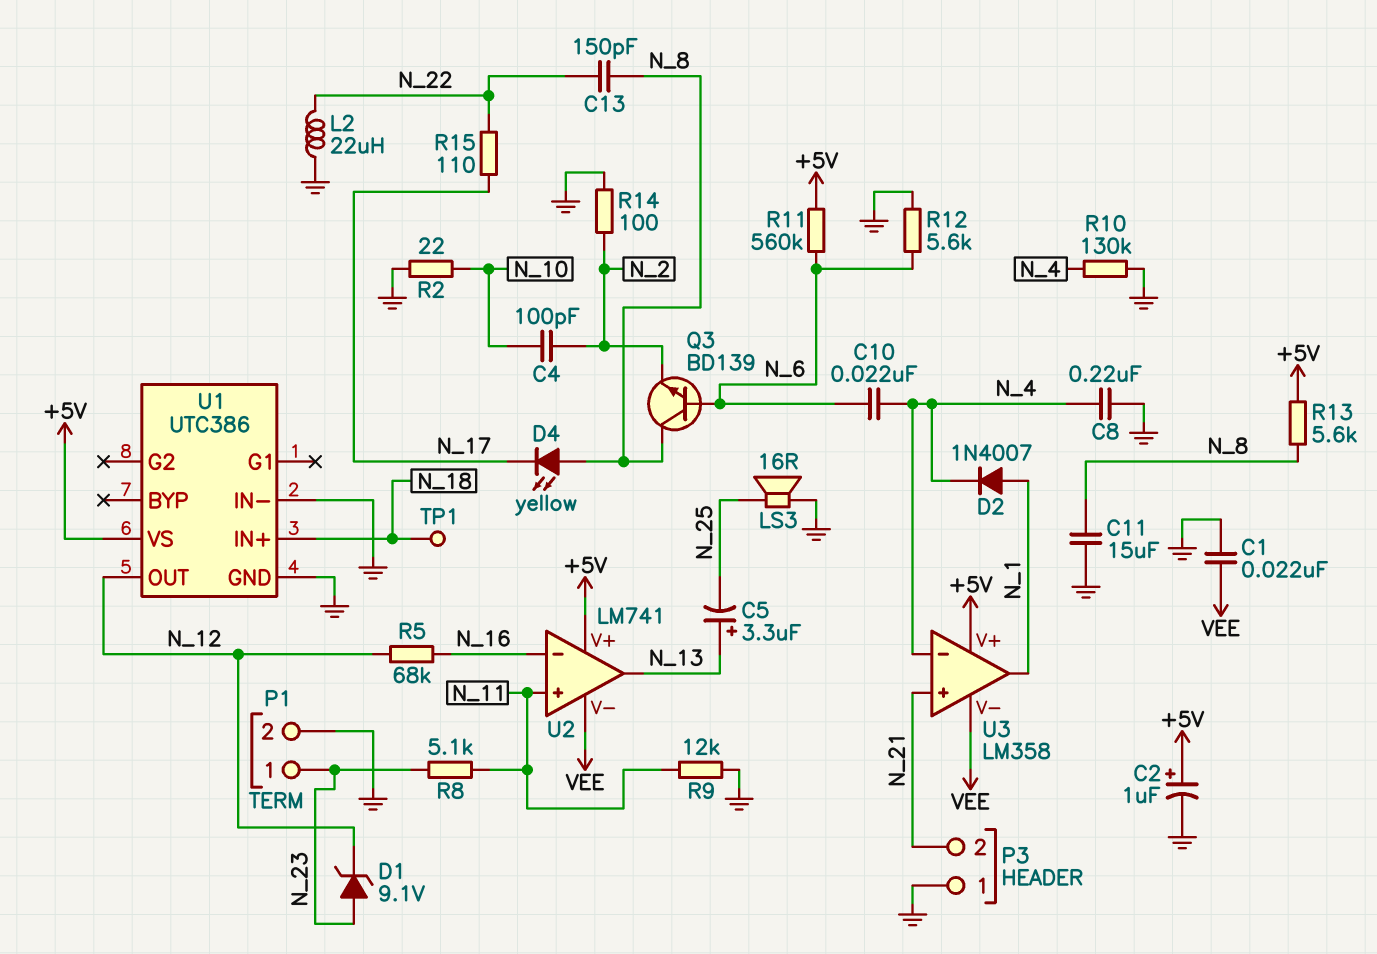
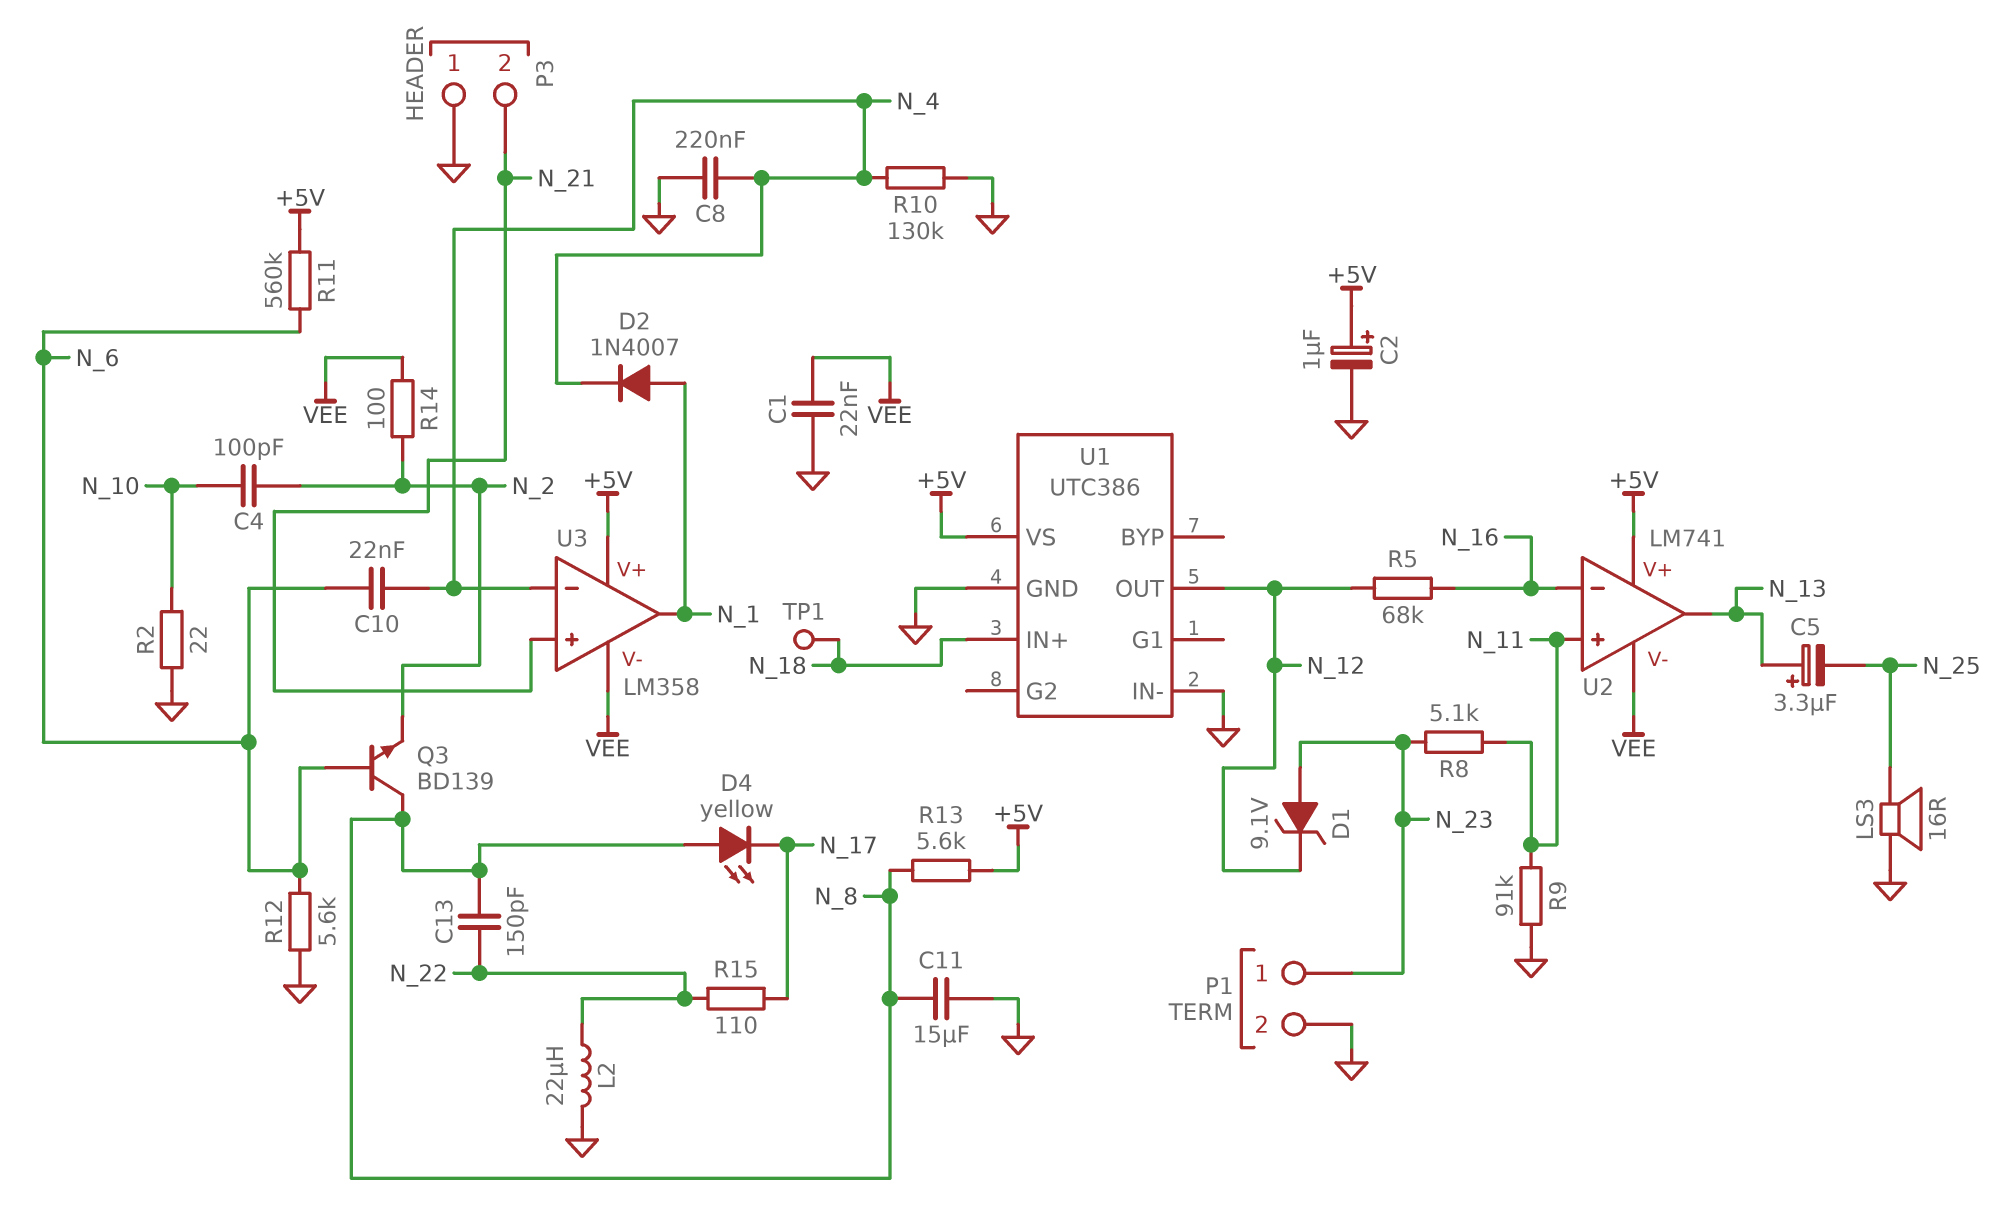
R9: 12k (GND, N_11) -> 91k (GND, N_11)
R14: 100 (GND, N_2) -> 100 (N_2, VEE)

